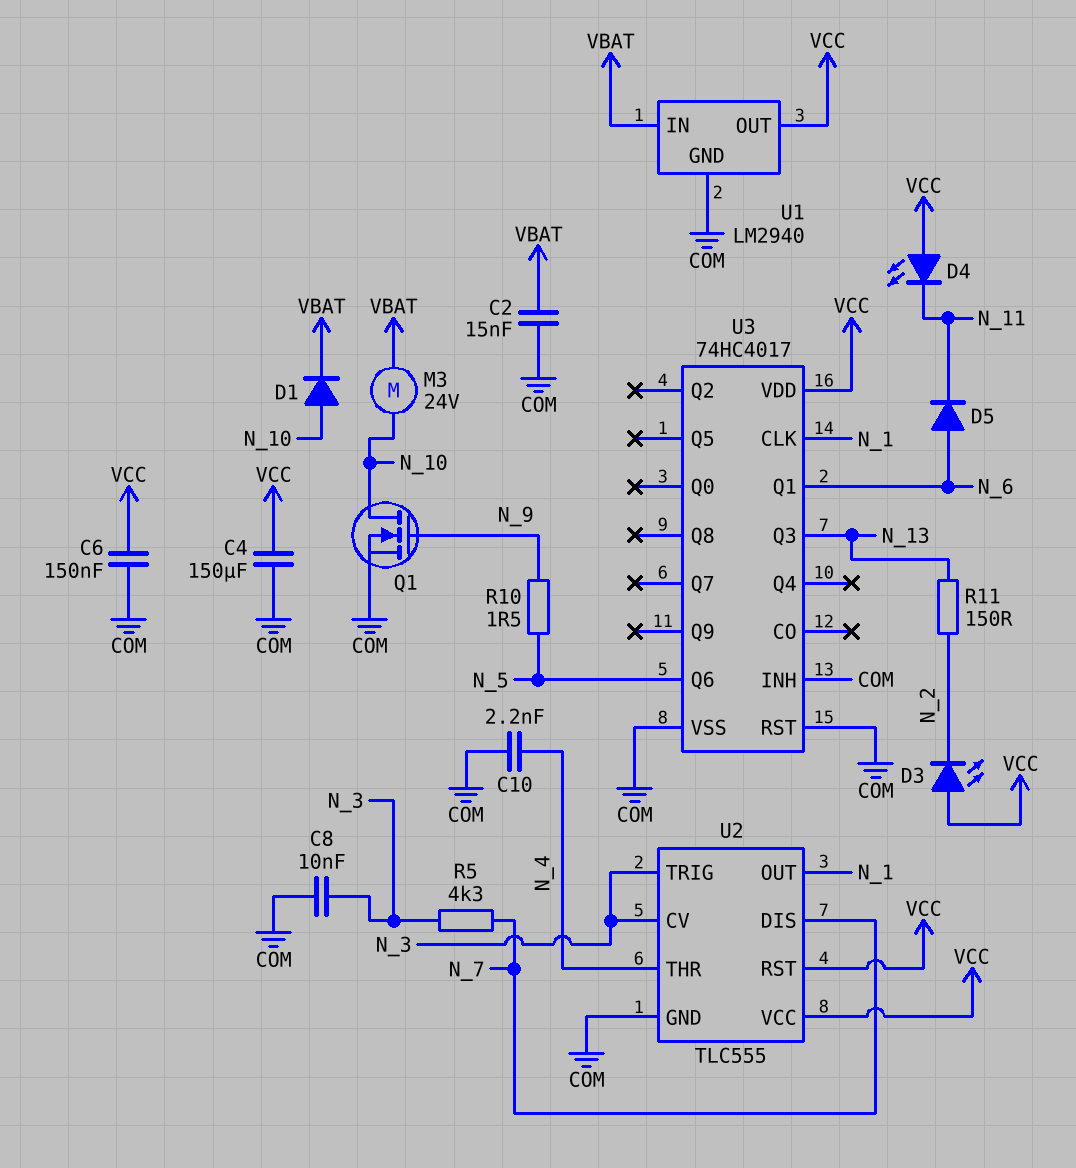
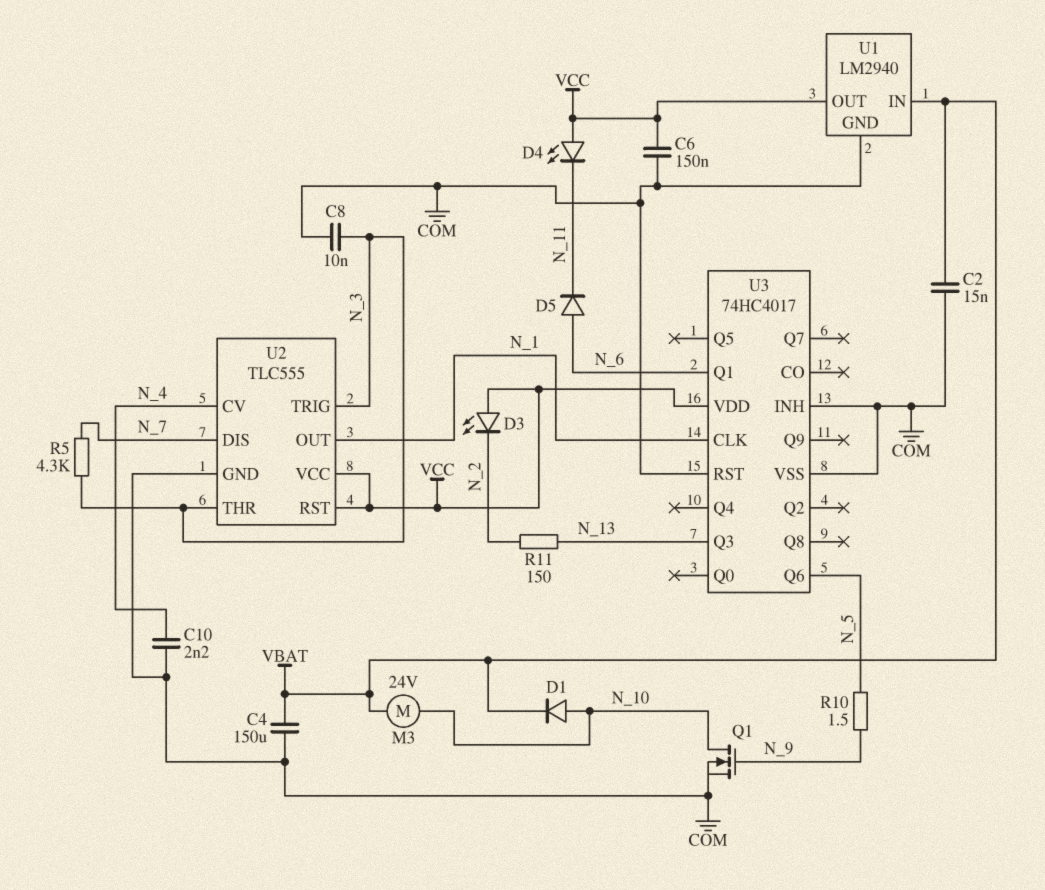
C4: 150uF (COM, VCC) -> 150uF (COM, VBAT)
U2 pin CV: N_3 -> N_4
U2 pin THR: N_4 -> N_3

